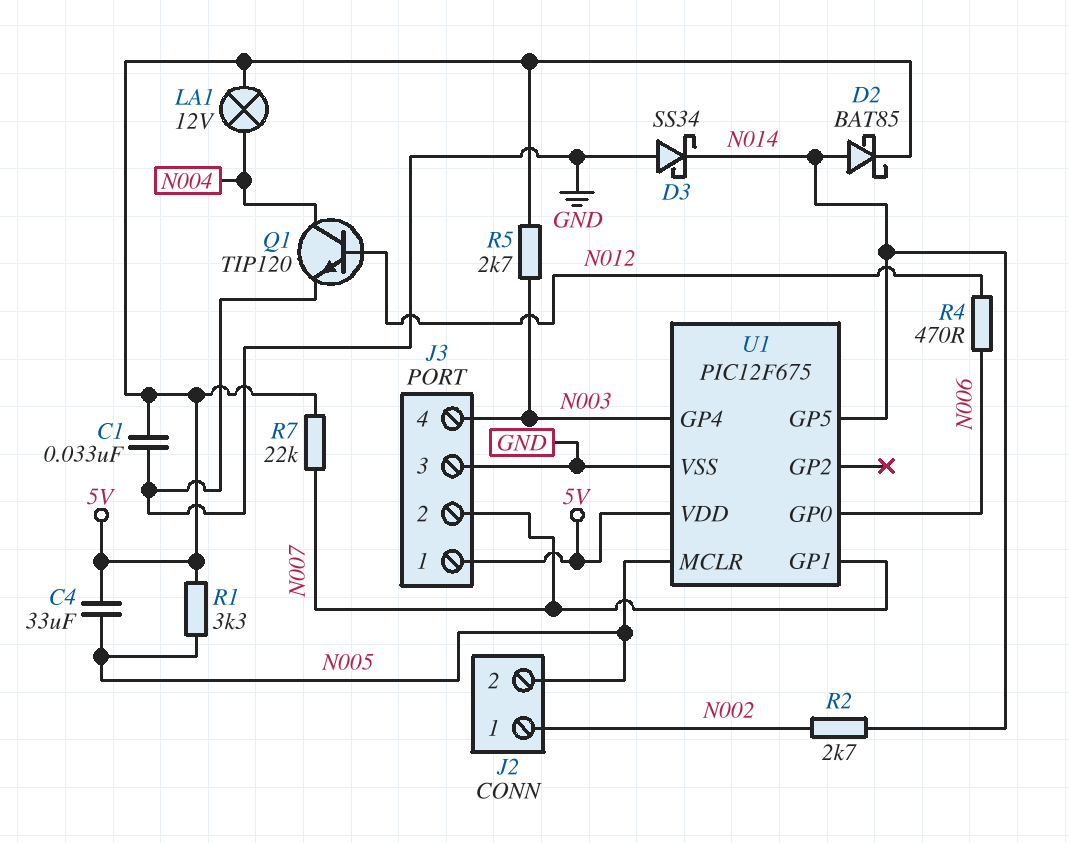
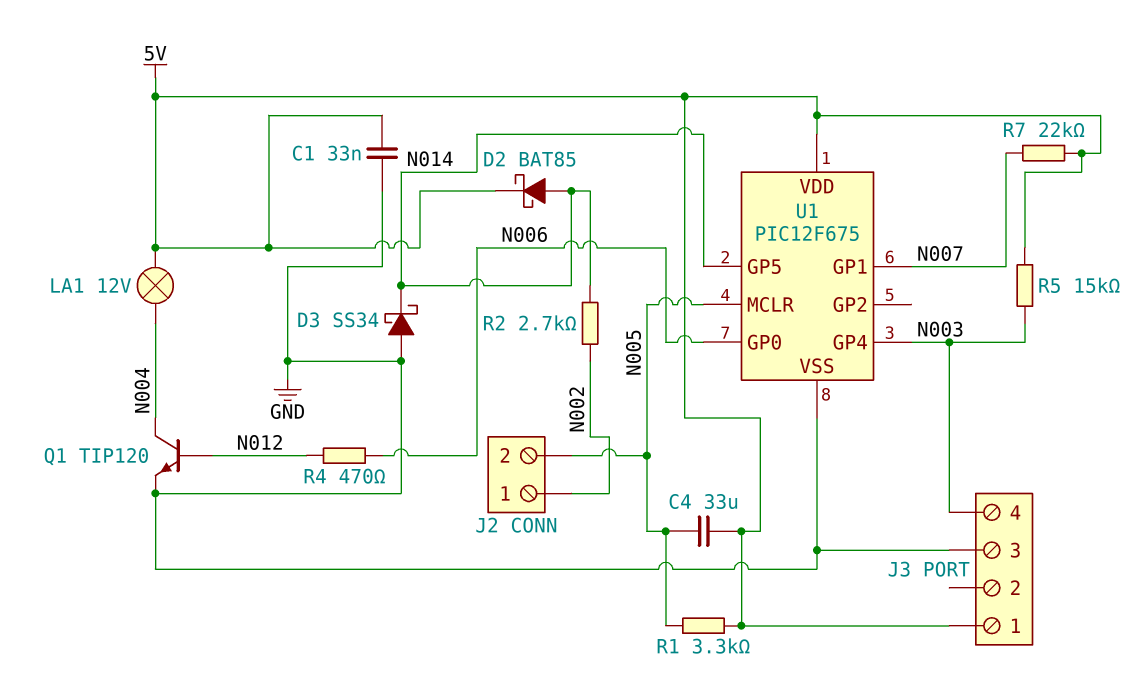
J3 pin 2: N007 -> none
R5: 2.7k (5V, N003) -> 15k (5V, N003)

